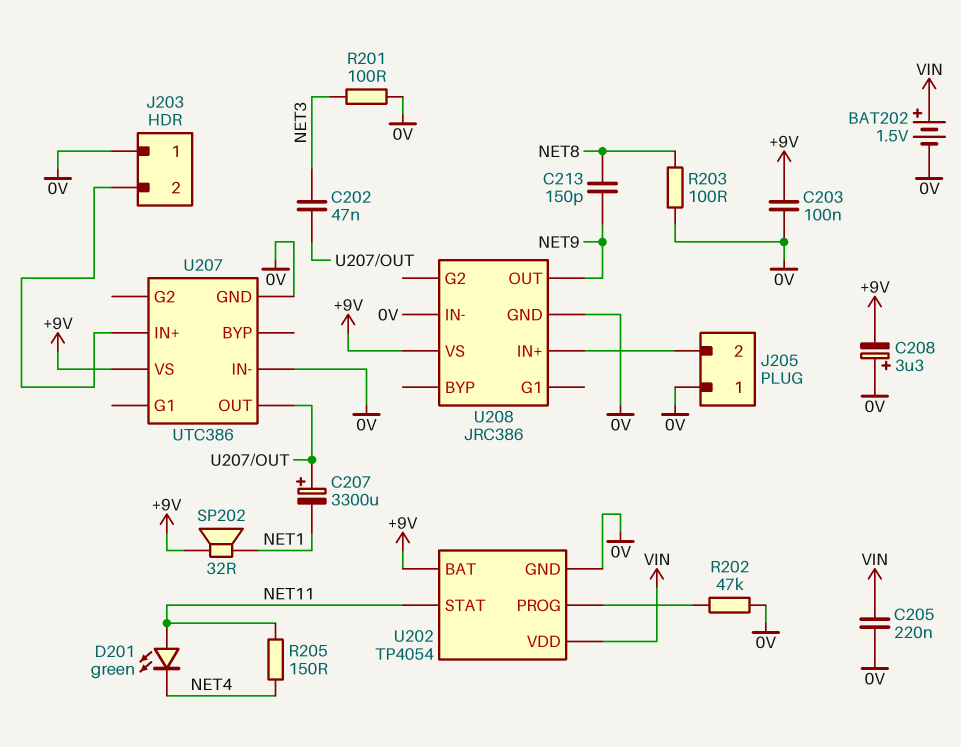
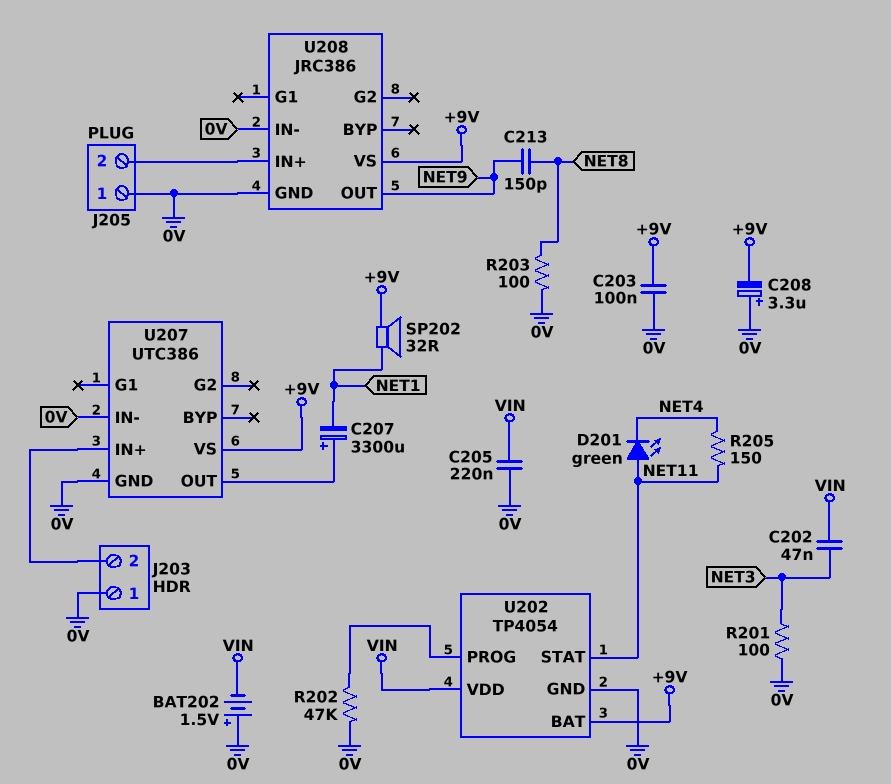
BAT202: 1.5V (plus VIN, minus 0V) -> 1.5V (plus 0V, minus VIN)
C202: 47nF (NET3, U207/OUT) -> 47nF (NET3, VIN)

